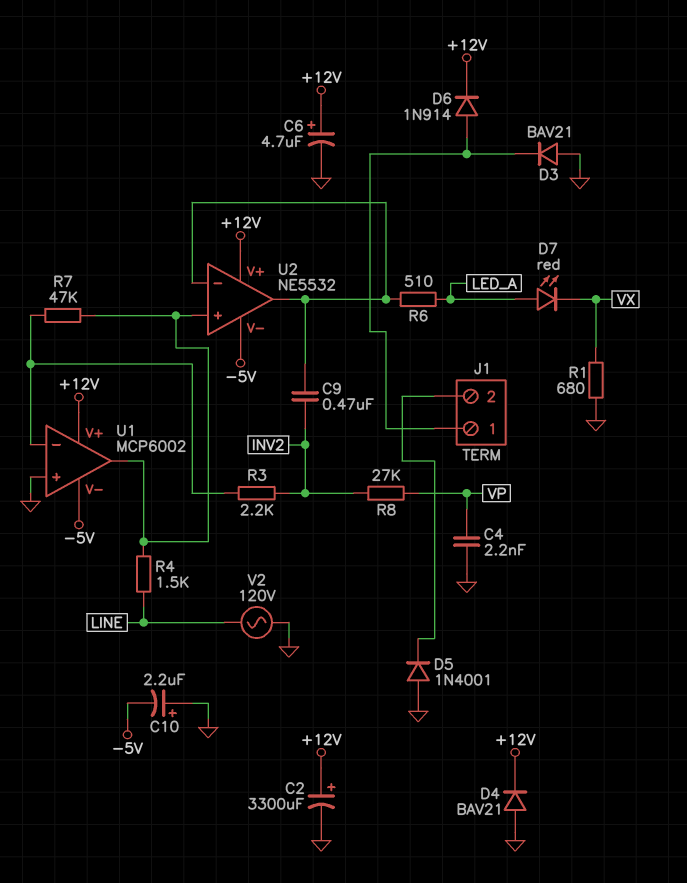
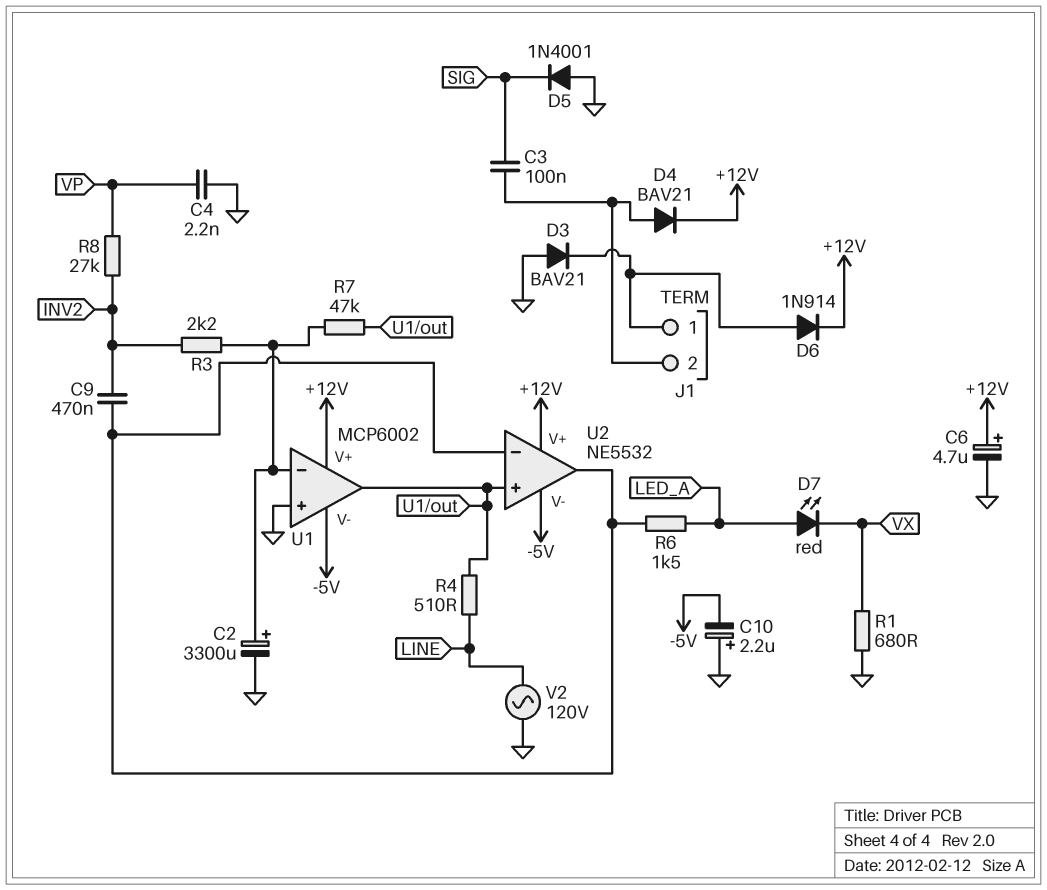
C2: 3300uF (plus +12V, minus GND) -> 3300uF (plus U1/in-, minus GND)
C3: none -> 100nF (J1/2, SIG)
D4: diode BAV21 (A GND, K +12V) -> diode BAV21 (A J1/2, K +12V)
D5: diode 1N4001 (A GND, K J1/2) -> diode 1N4001 (A GND, K SIG)
R4: 1.5k (LINE, U1/out) -> 510 (LINE, U1/out)
R6: 510 (LED_A, U2/in-) -> 1.5k (LED_A, U2/in-)

